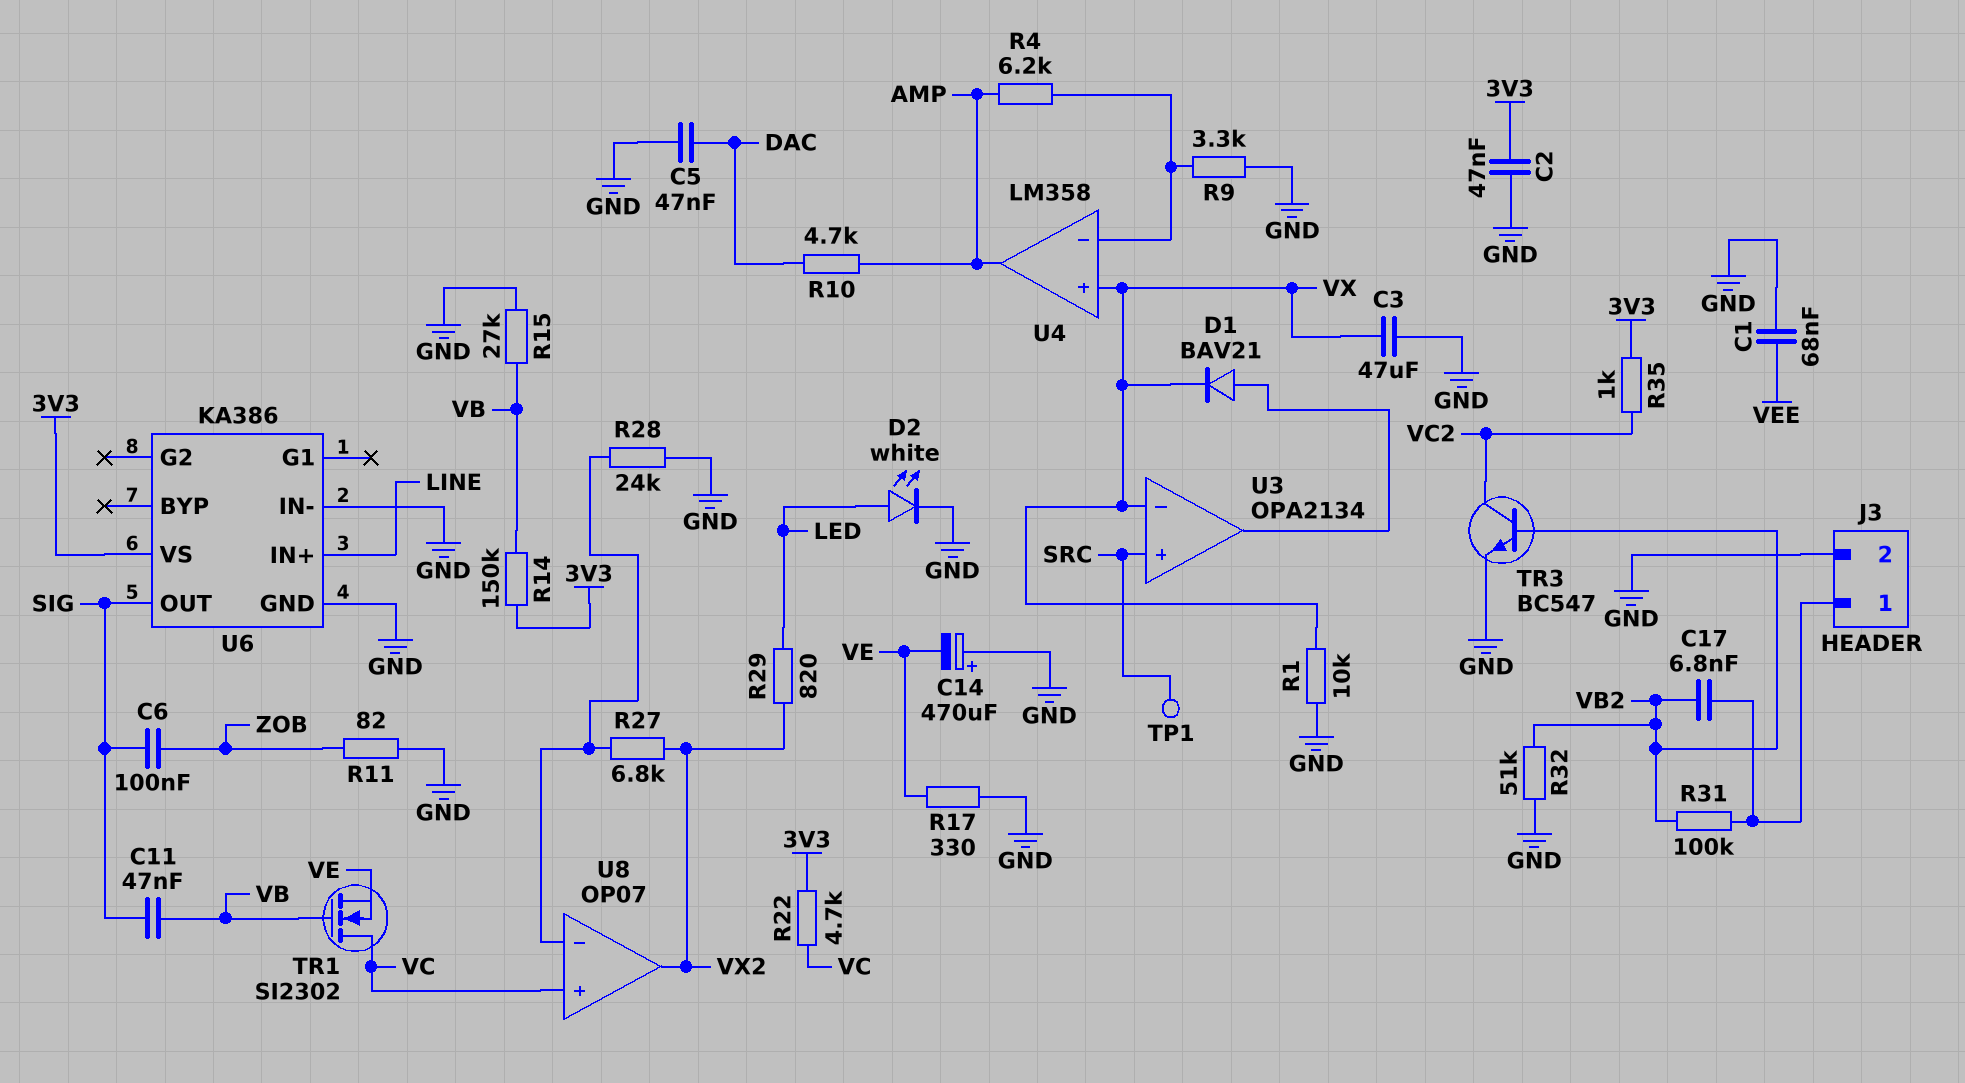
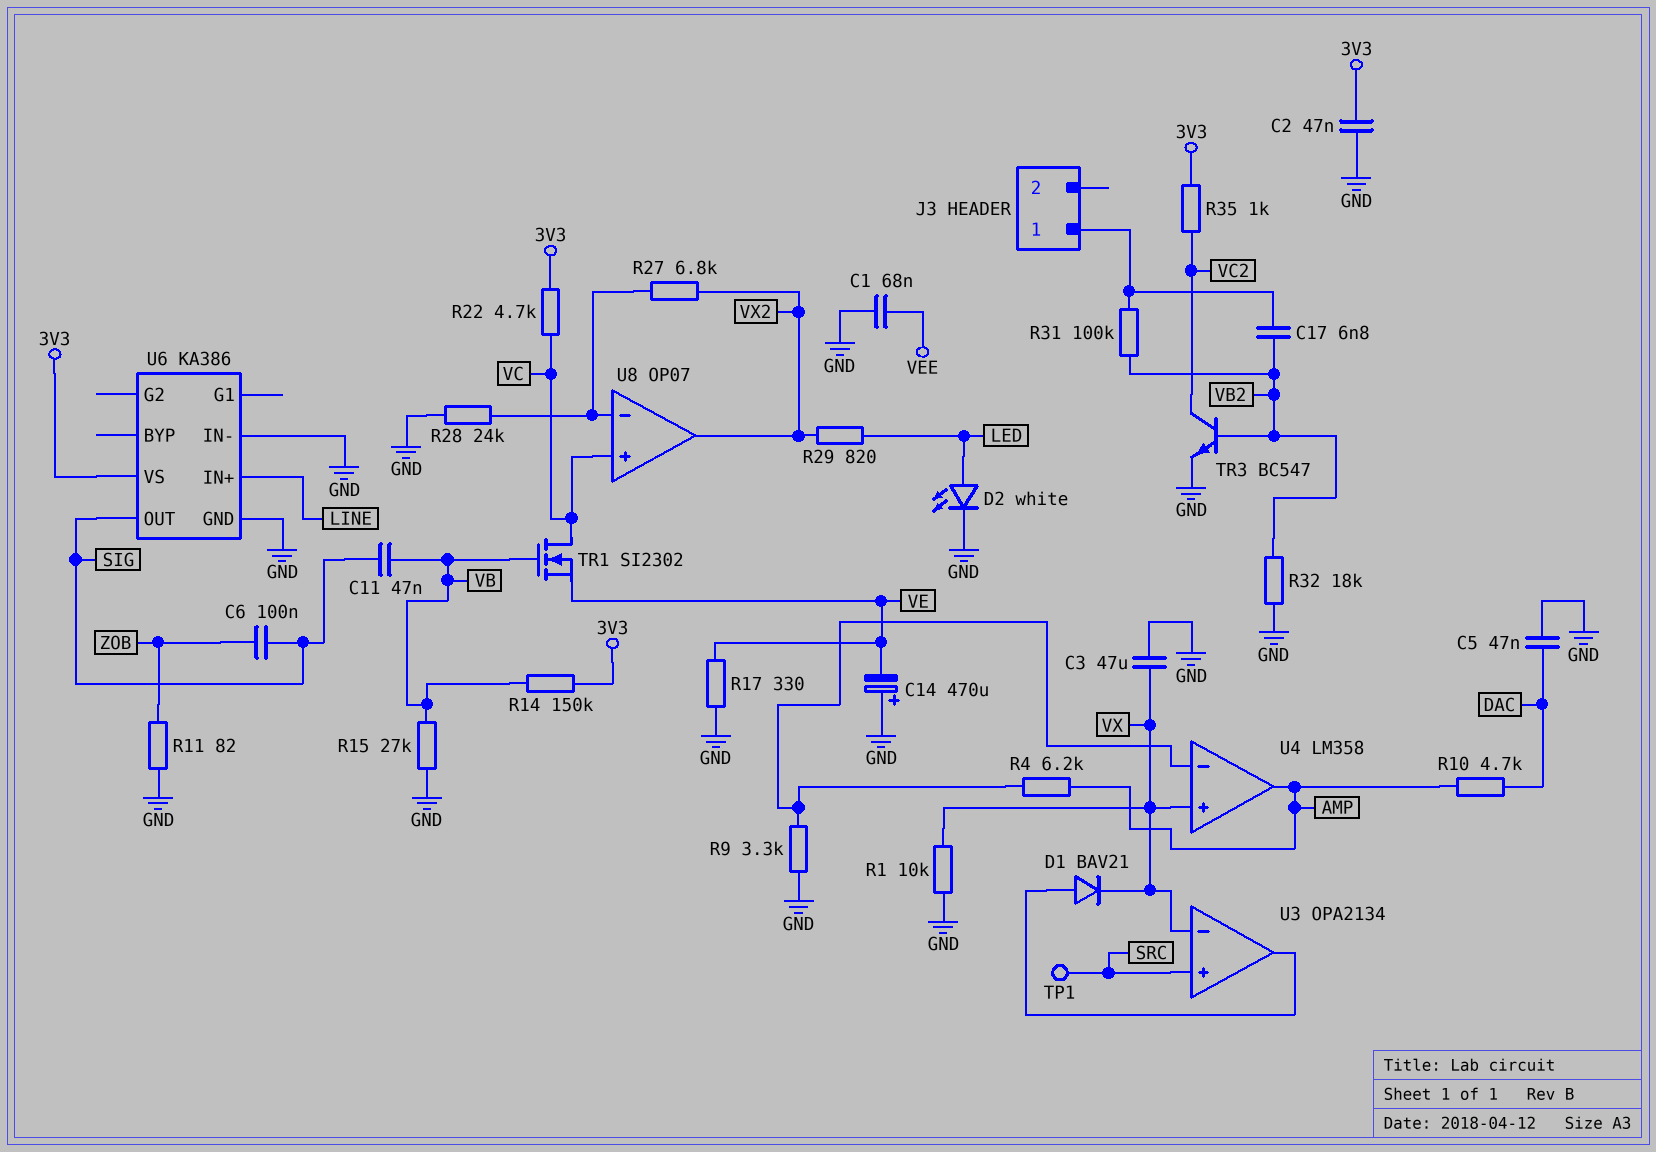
J3 pin 2: GND -> none
R32: 51k (GND, VB2) -> 18k (GND, VB2)

